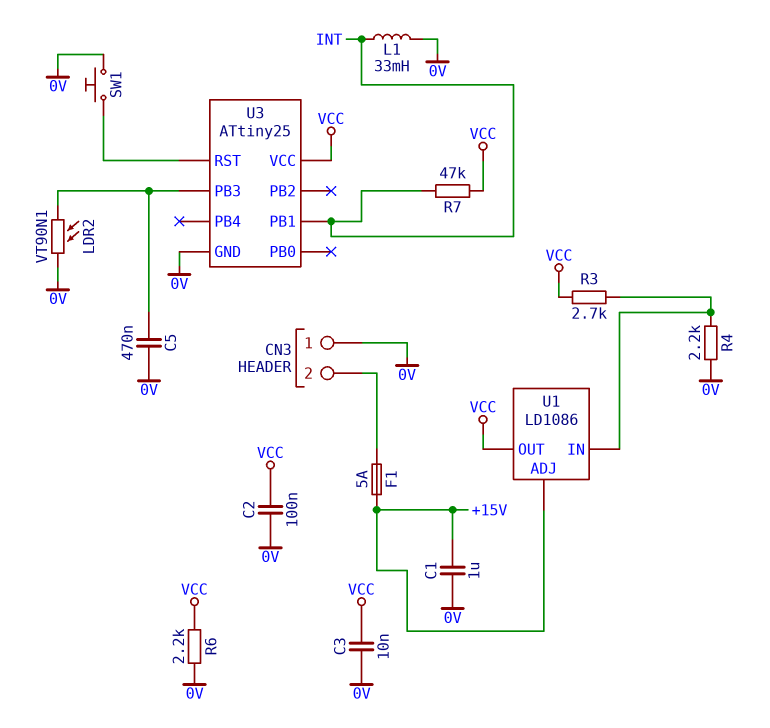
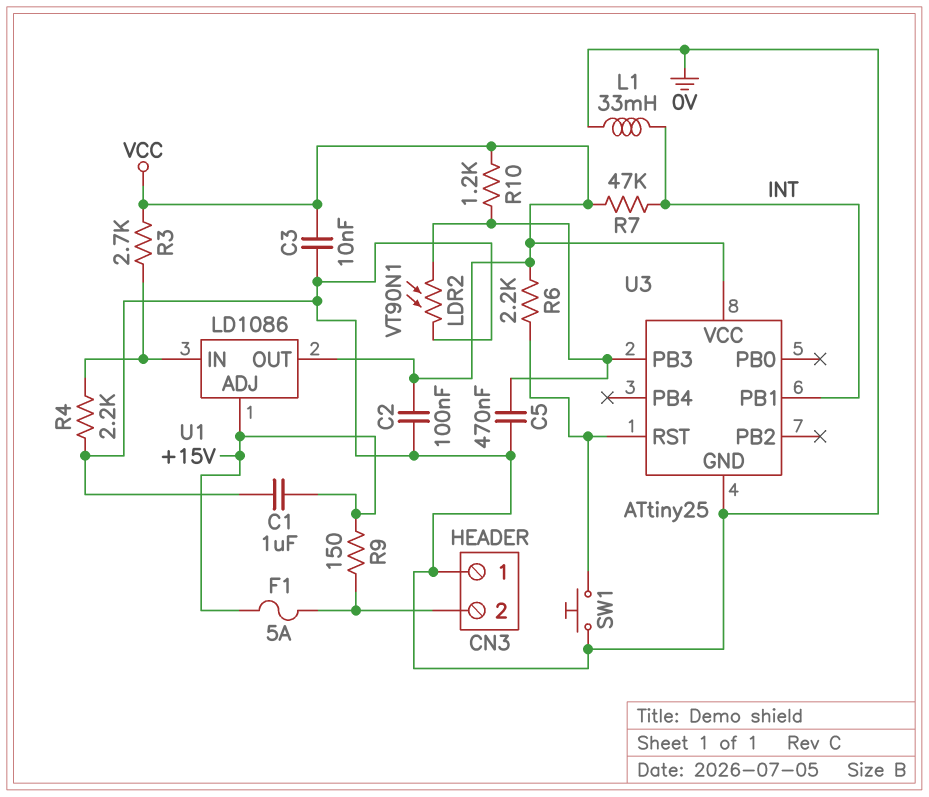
R6: 2.2k (0V, VCC) -> 2.2k (U3/RST, VCC)
R9: none -> 150 (+15V, CN3/2)
R10: none -> 1.2k (U3/PB3, VCC)

